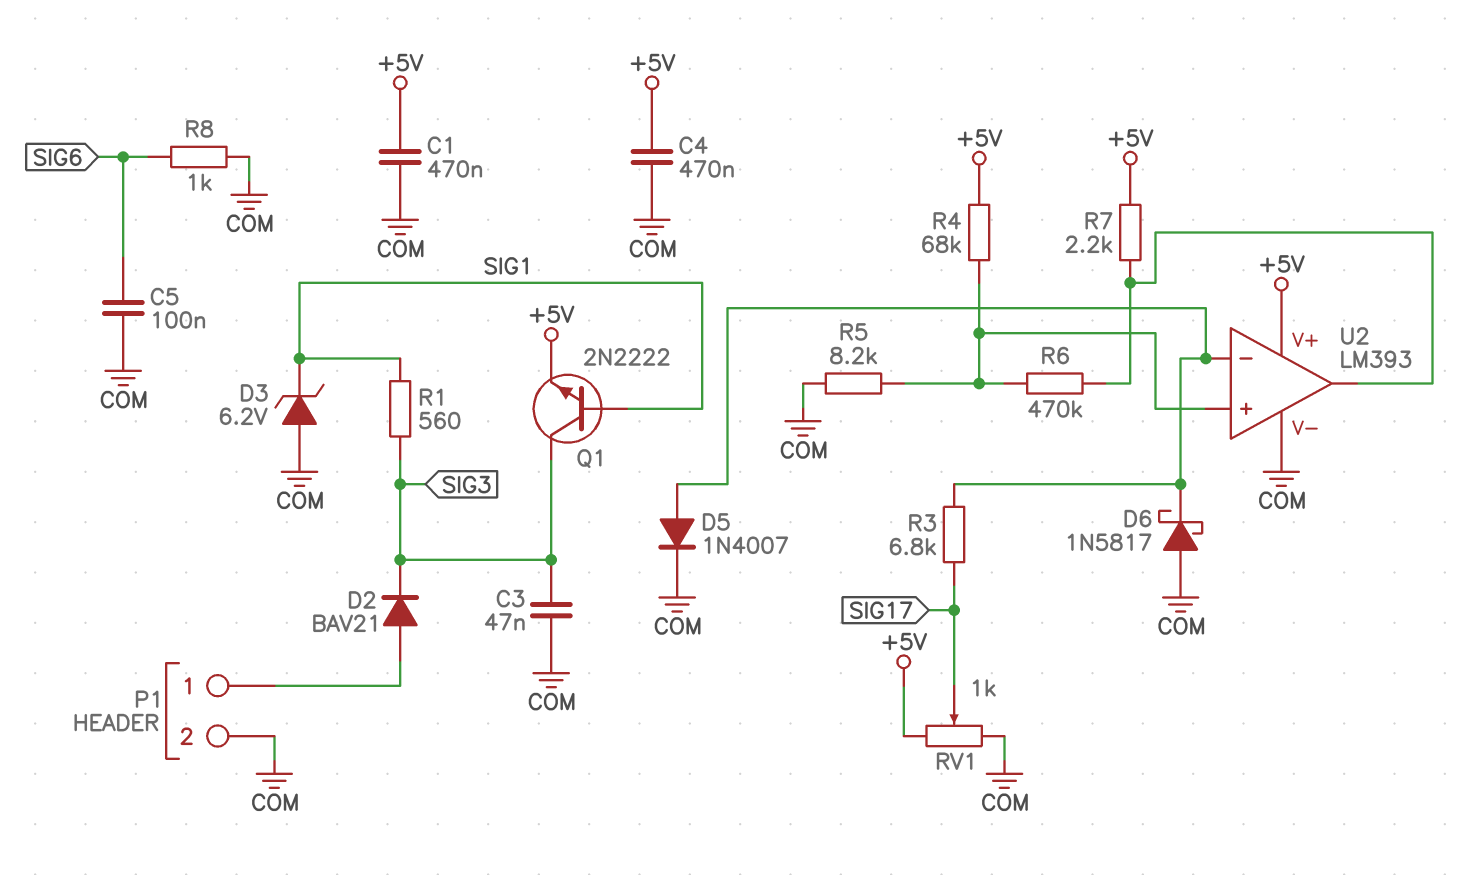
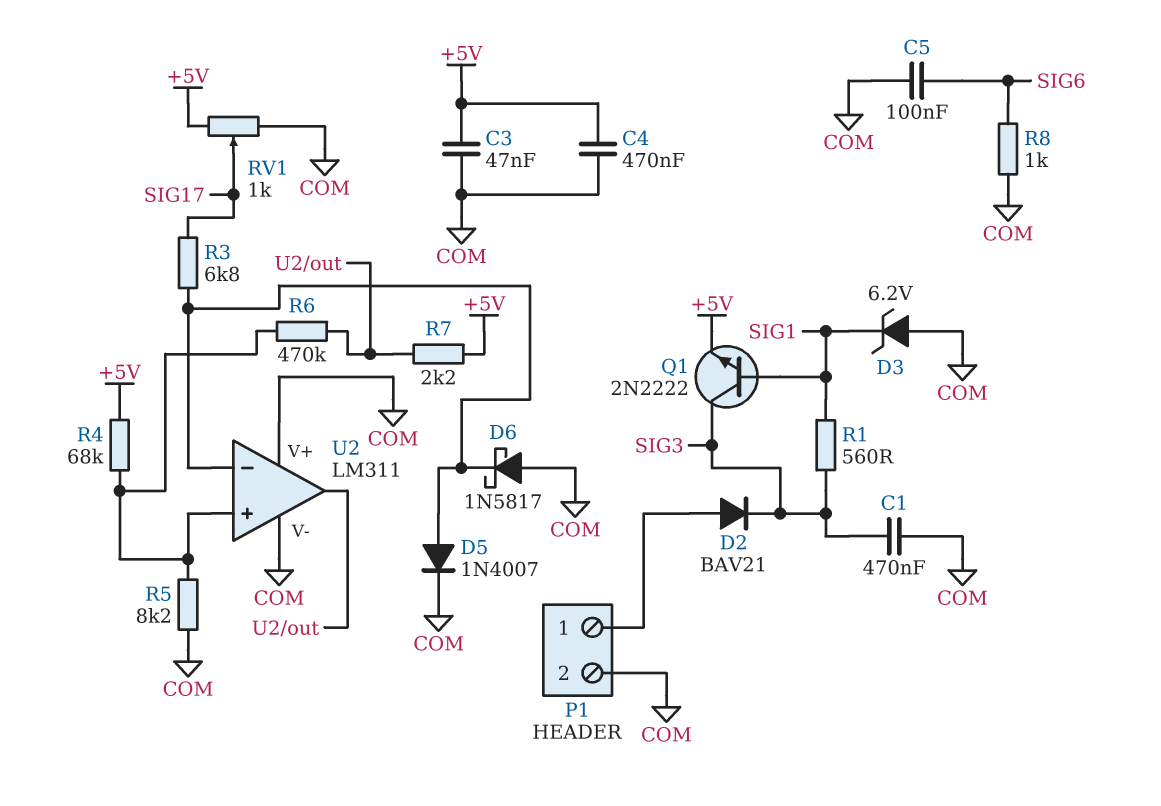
C1: 470nF (+5V, COM) -> 470nF (COM, SIG3)
C3: 47nF (COM, SIG3) -> 47nF (+5V, COM)
U2: LM393 -> LM311
U2 pin V+: +5V -> COM

